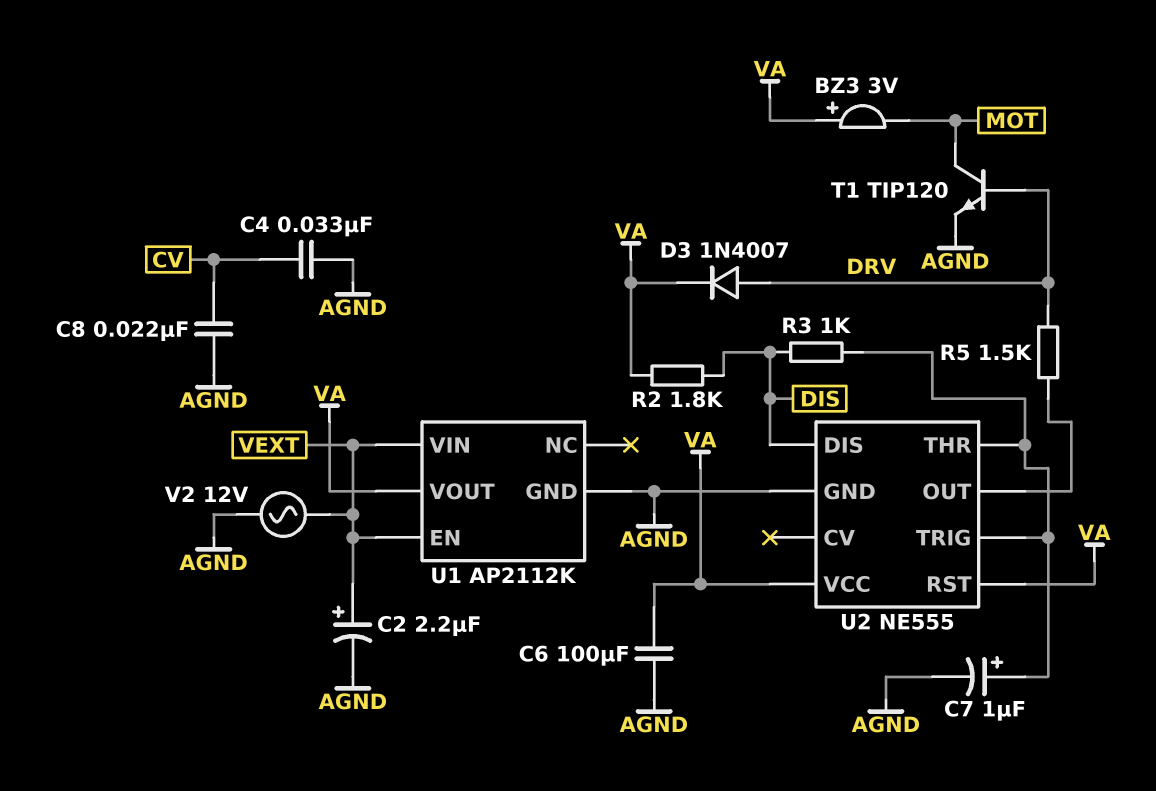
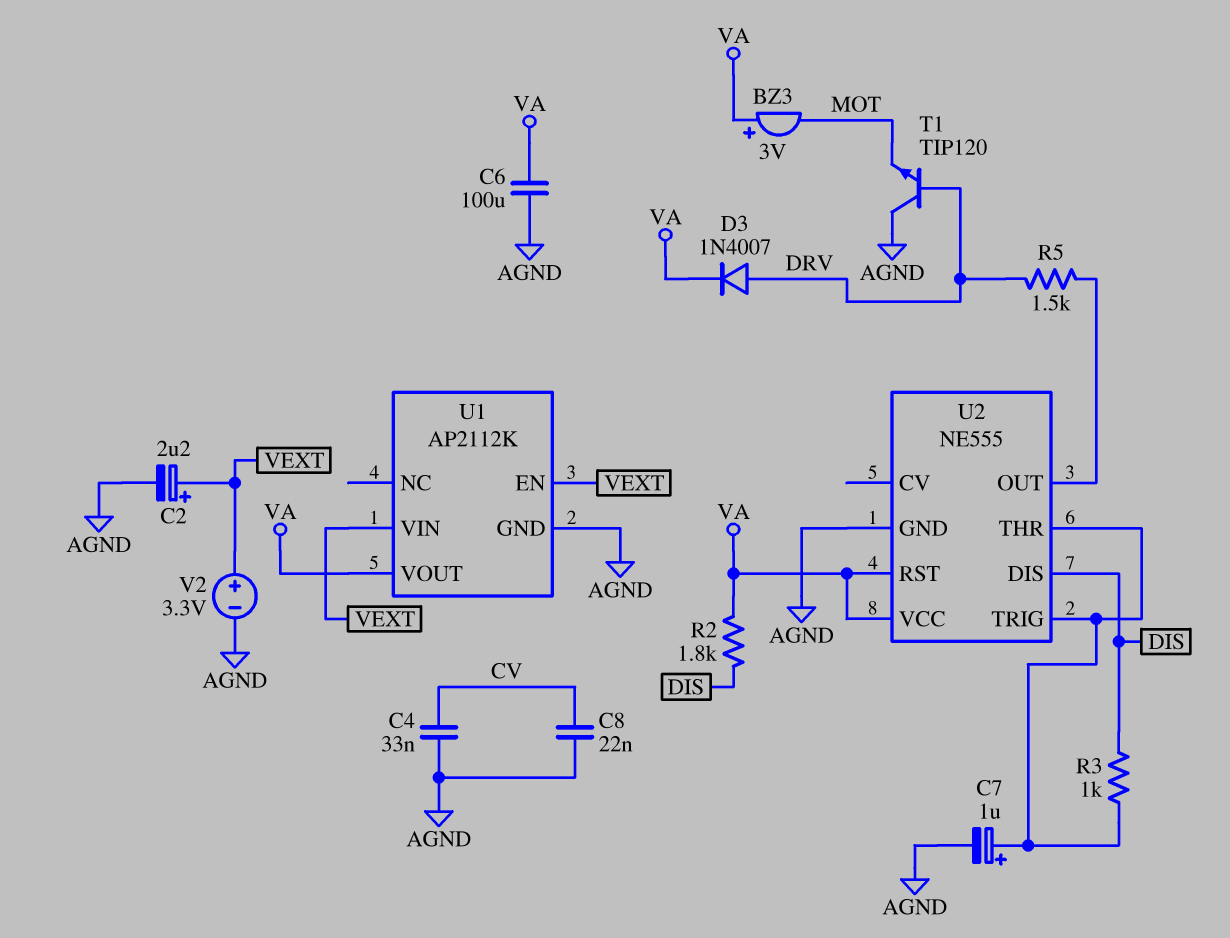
T1: NPN TIP120 (B DRV, C MOT, E AGND) -> NPN TIP120 (B DRV, C AGND, E MOT)
V2: AC 12V (AGND, VEXT) -> 3.3V (plus VEXT, minus AGND)

